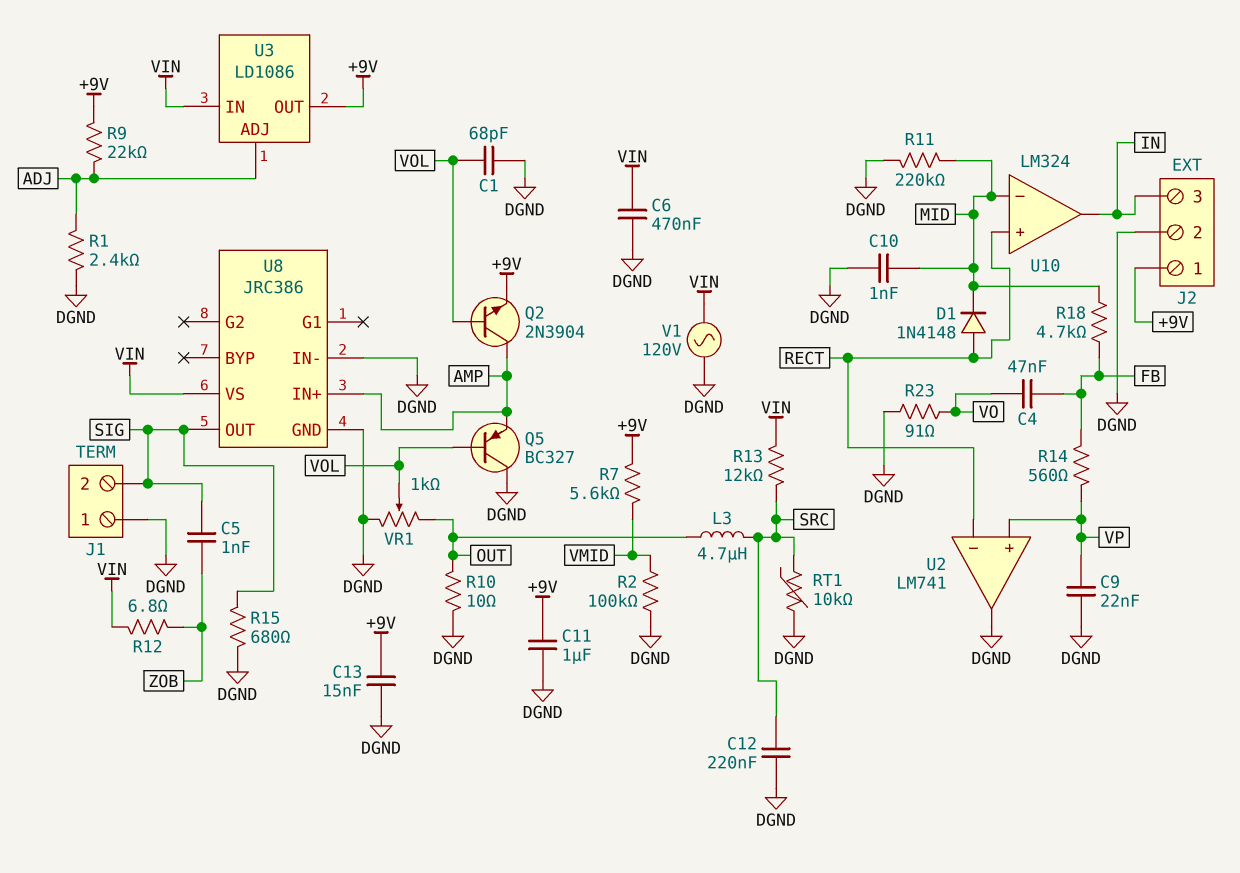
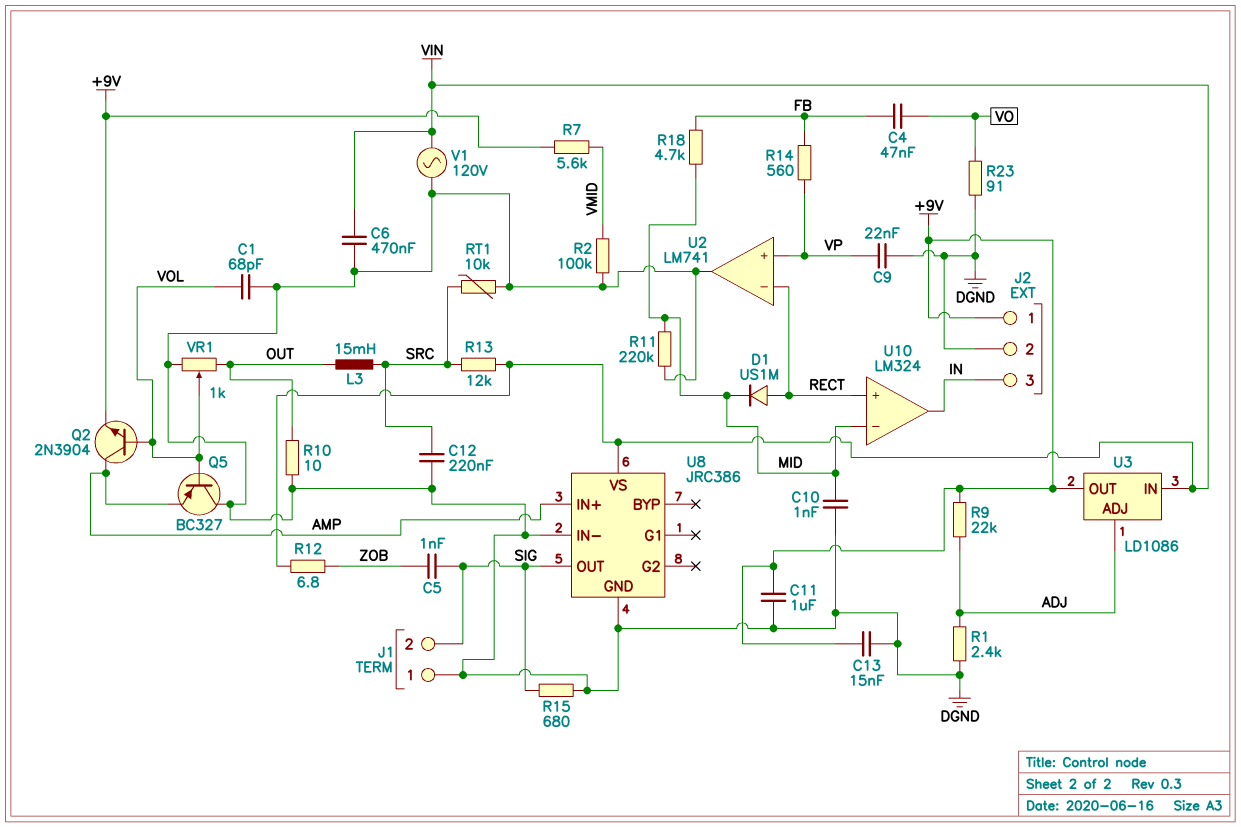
D1: diode 1N4148 (A RECT, K MID) -> diode US1M (A RECT, K MID)
L3: 4.7uH (OUT, SRC) -> 15mH (OUT, SRC)

